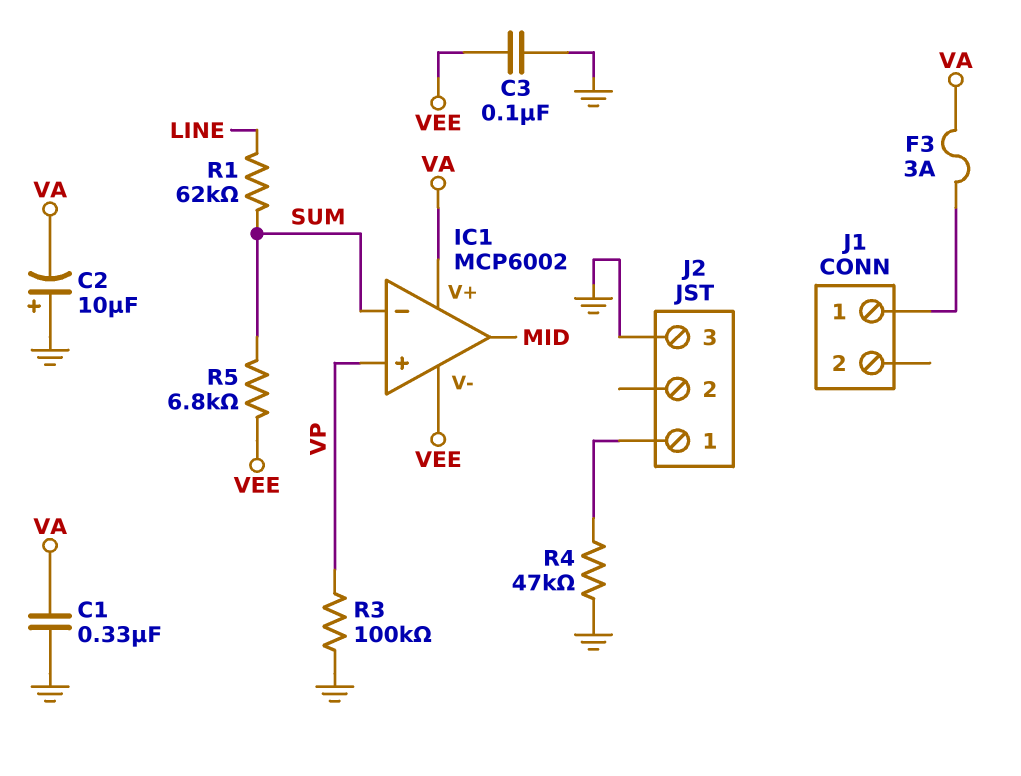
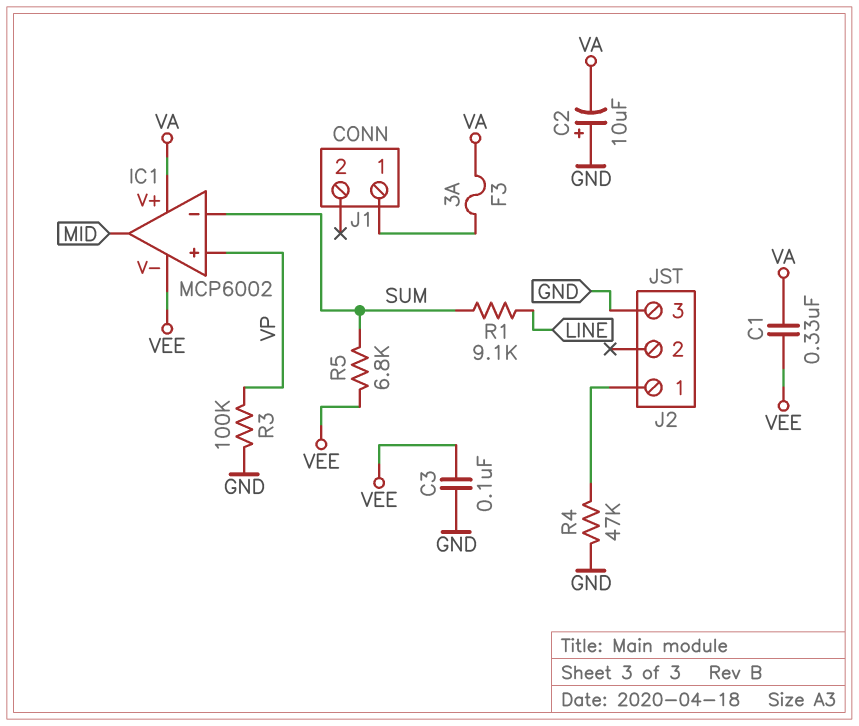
C1: 330nF (GND, VA) -> 330nF (VA, VEE)
R1: 62k (LINE, SUM) -> 9.1k (LINE, SUM)

